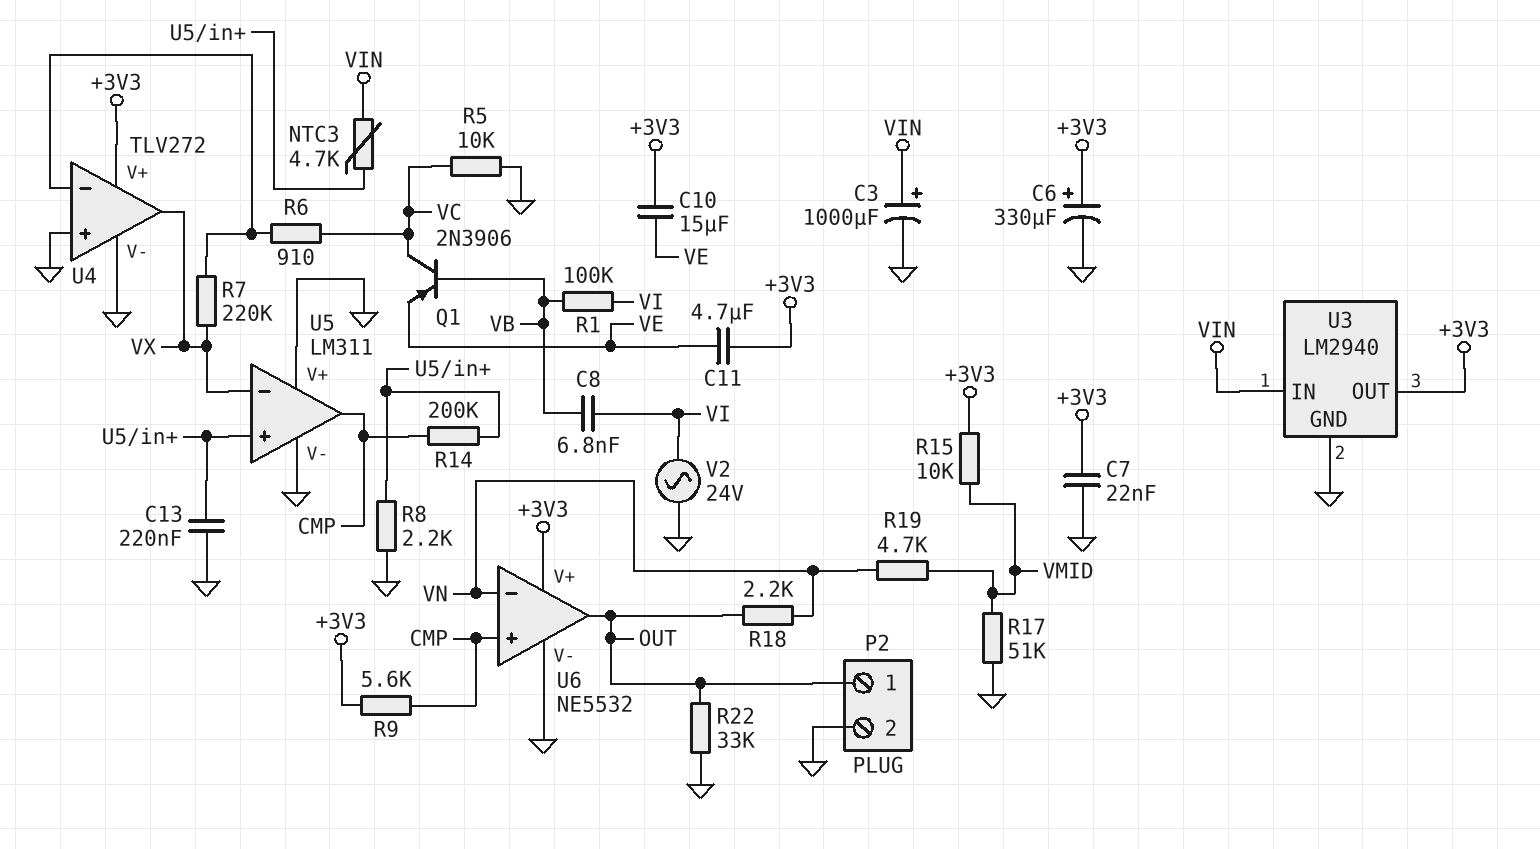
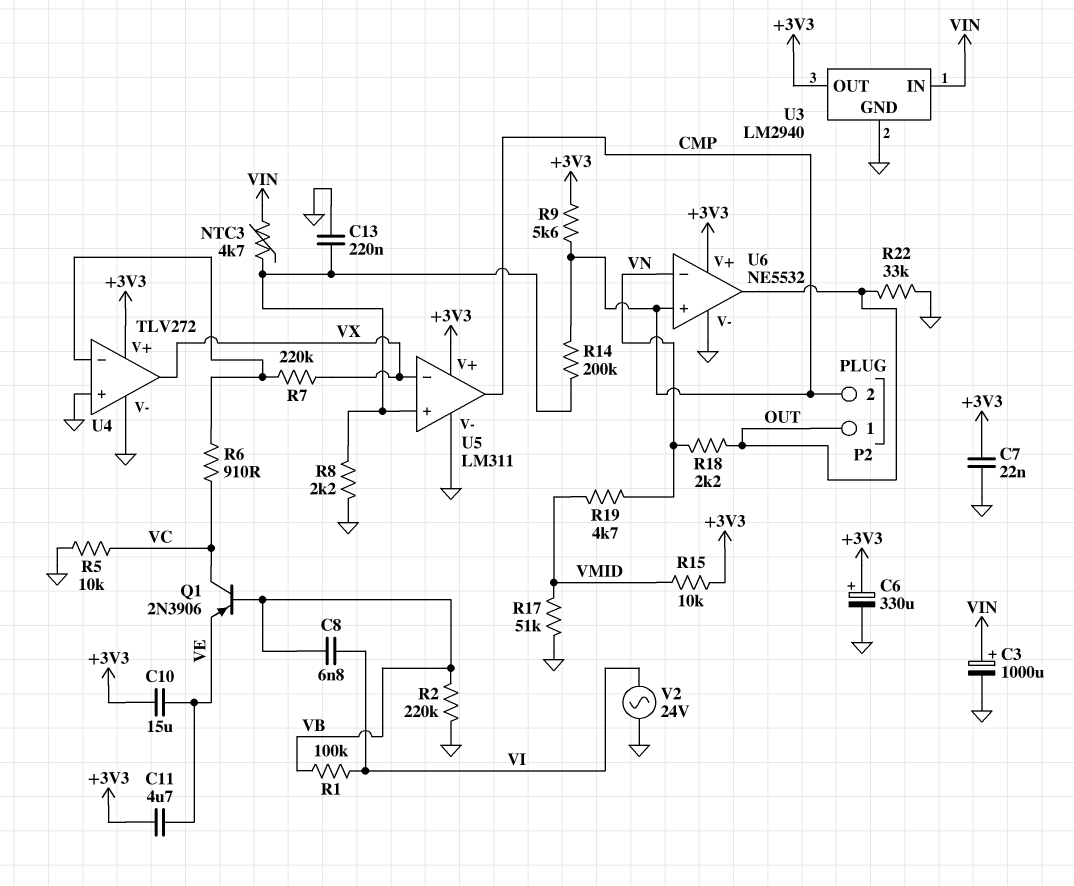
P2 pin 2: GND -> CMP
R2: none -> 220k (GND, VB)
U5 pin V+: GND -> +3V3

